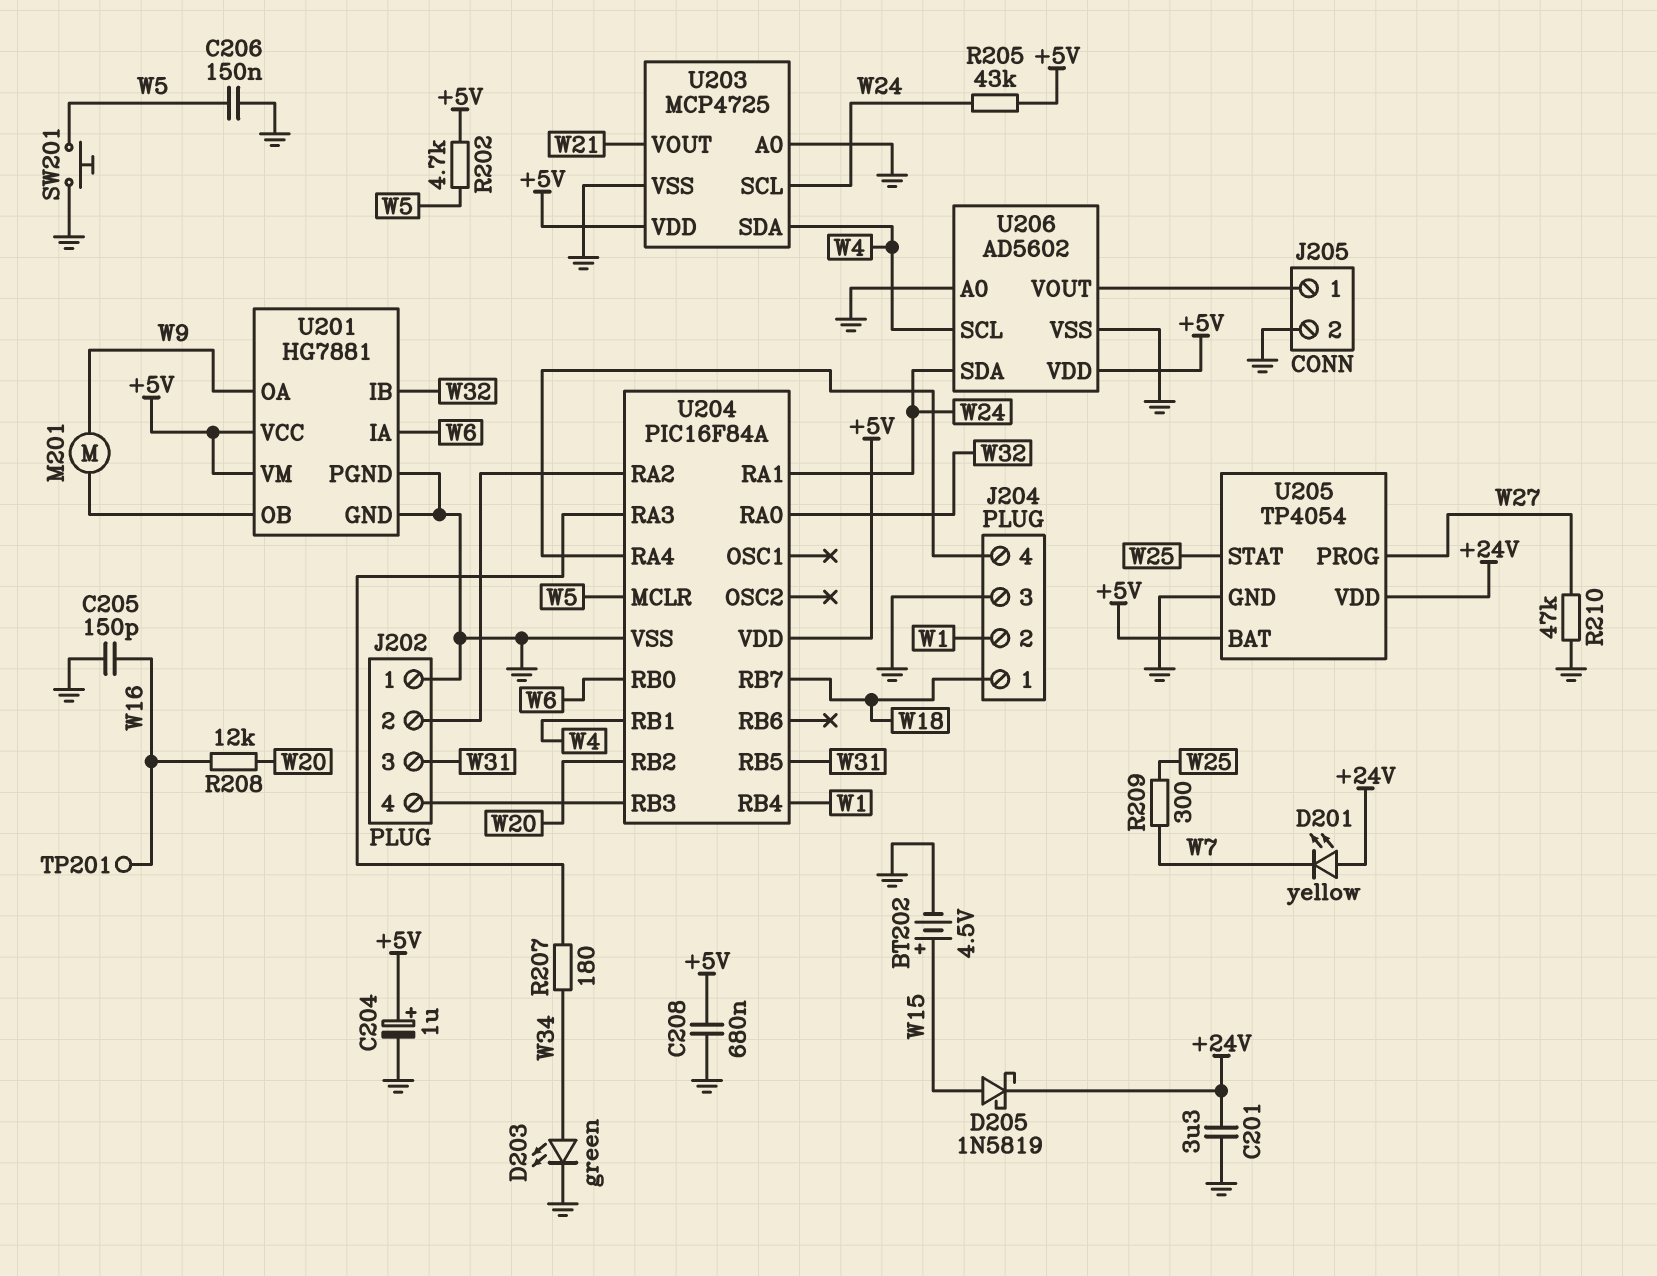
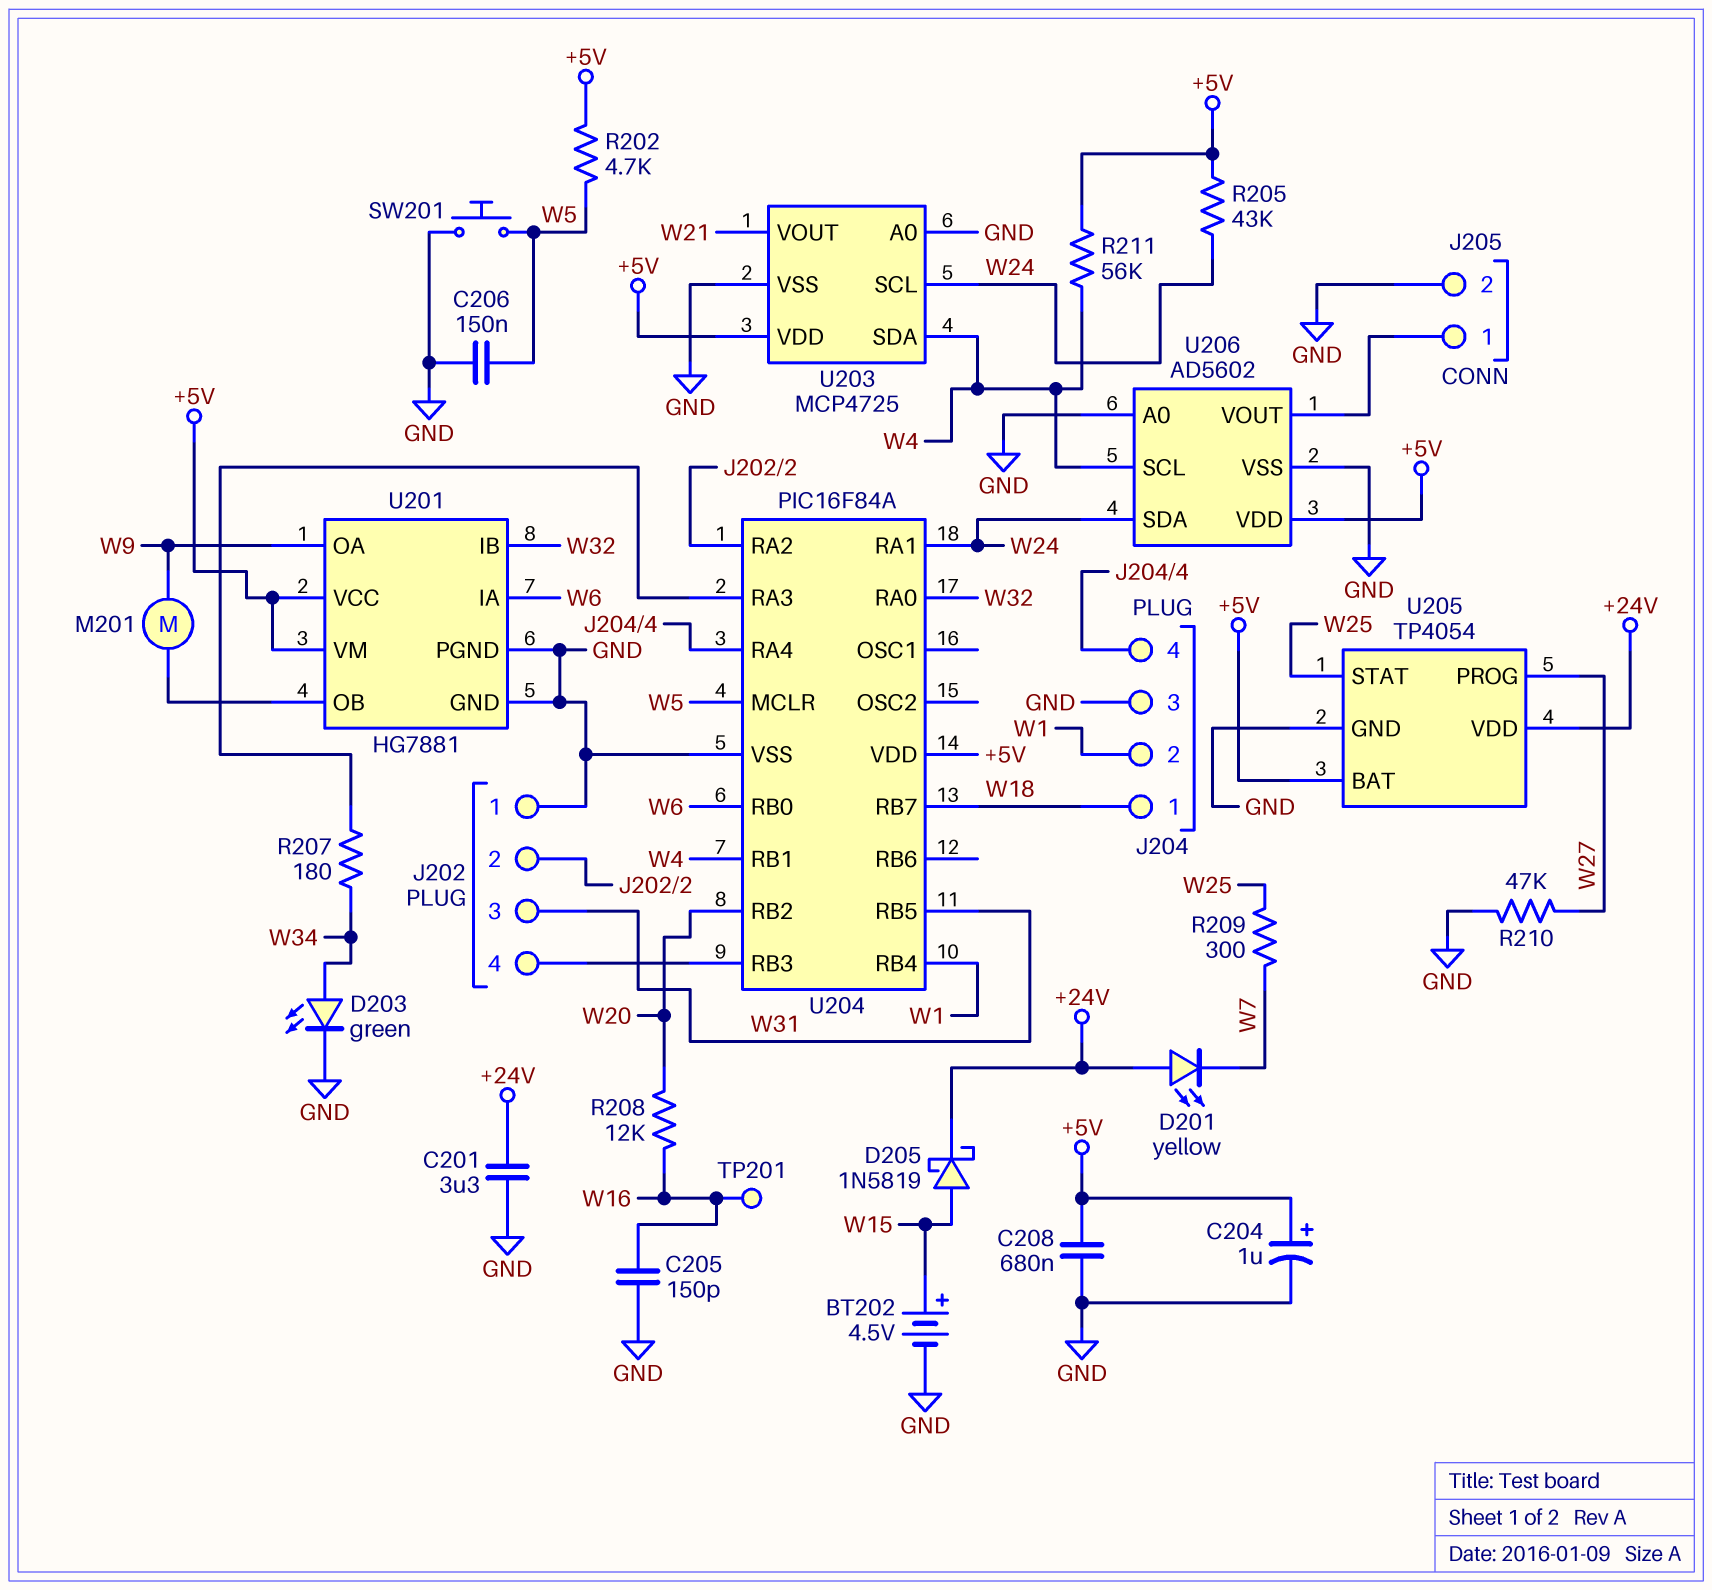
R211: none -> 56k (+5V, W4)

